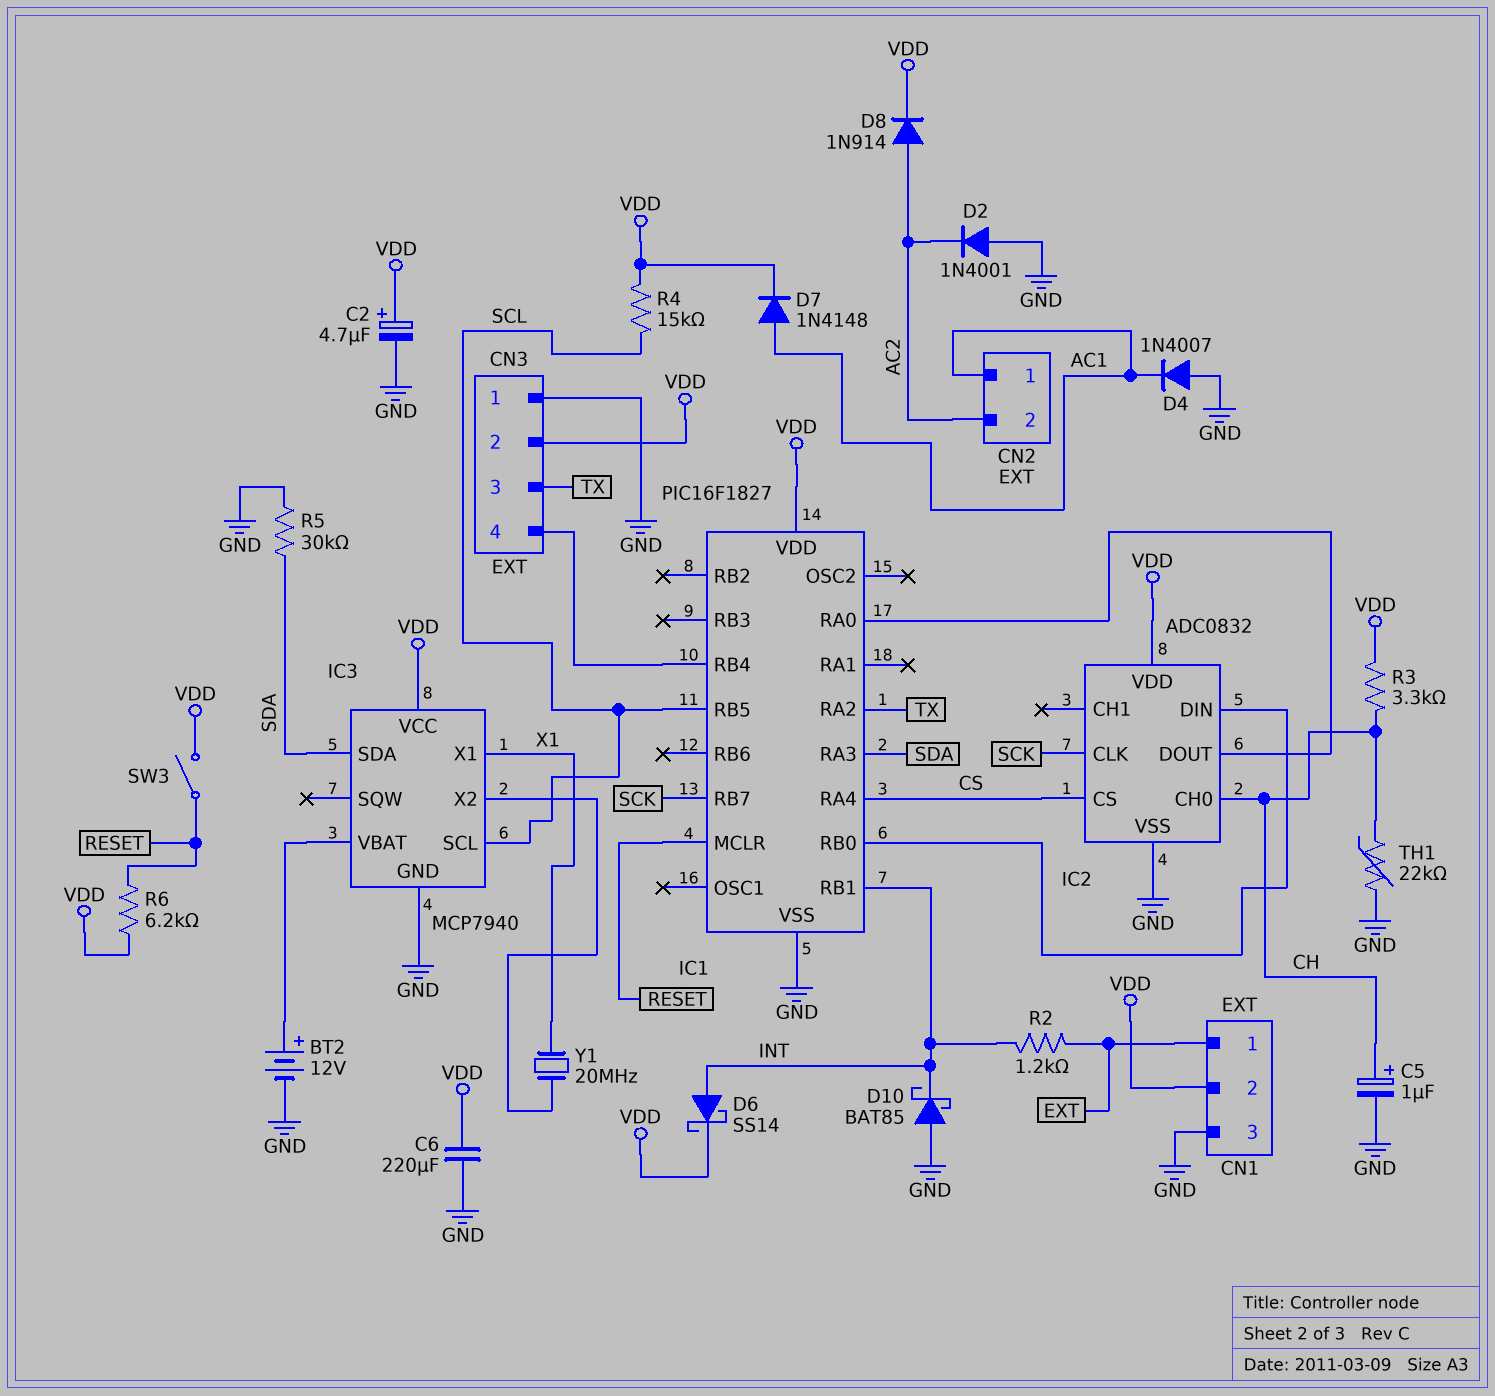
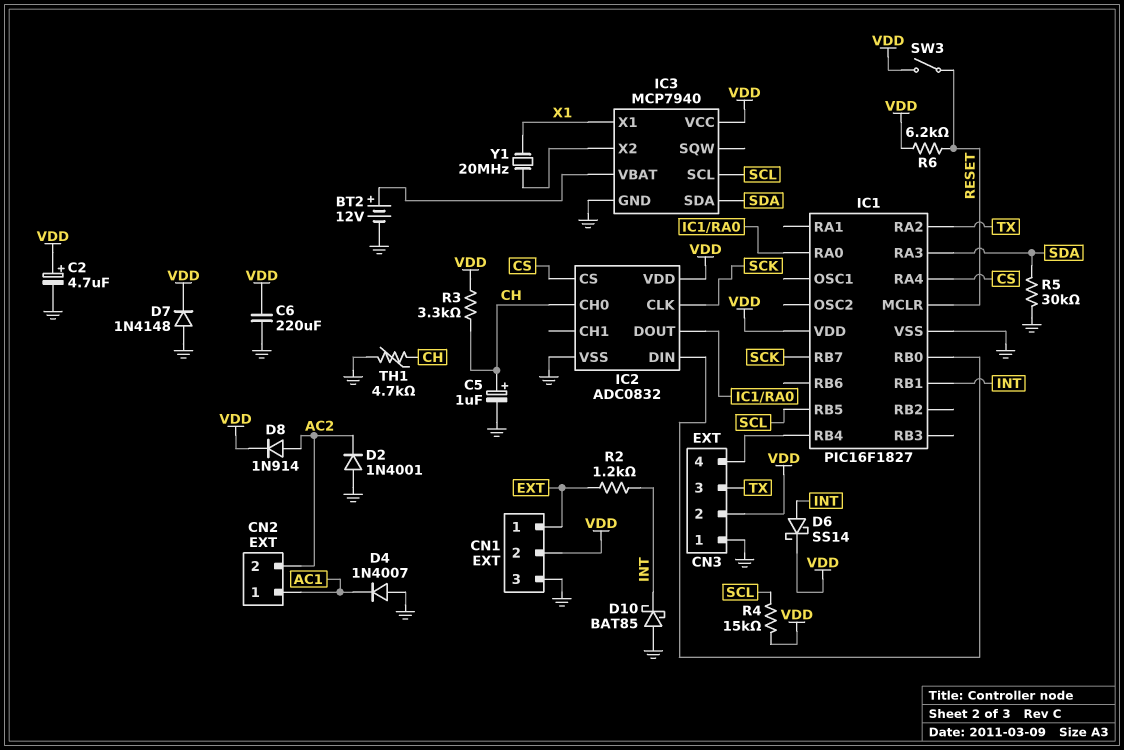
D7: diode 1N4148 (A AC1, K VDD) -> diode 1N4148 (A GND, K VDD)
TH1: 22k (CH, GND) -> 4.7k (CH, GND)

